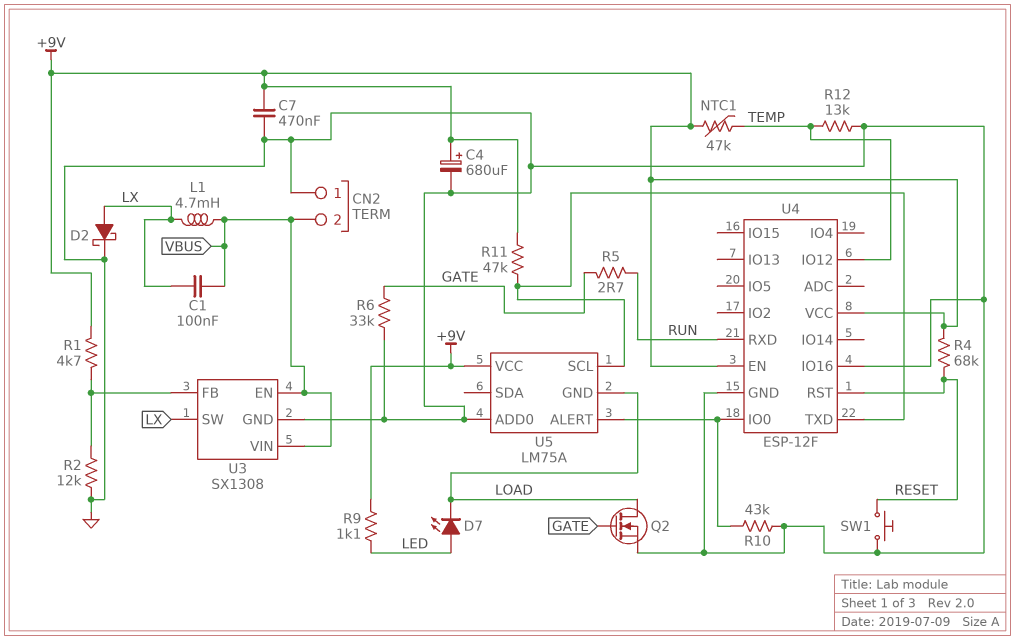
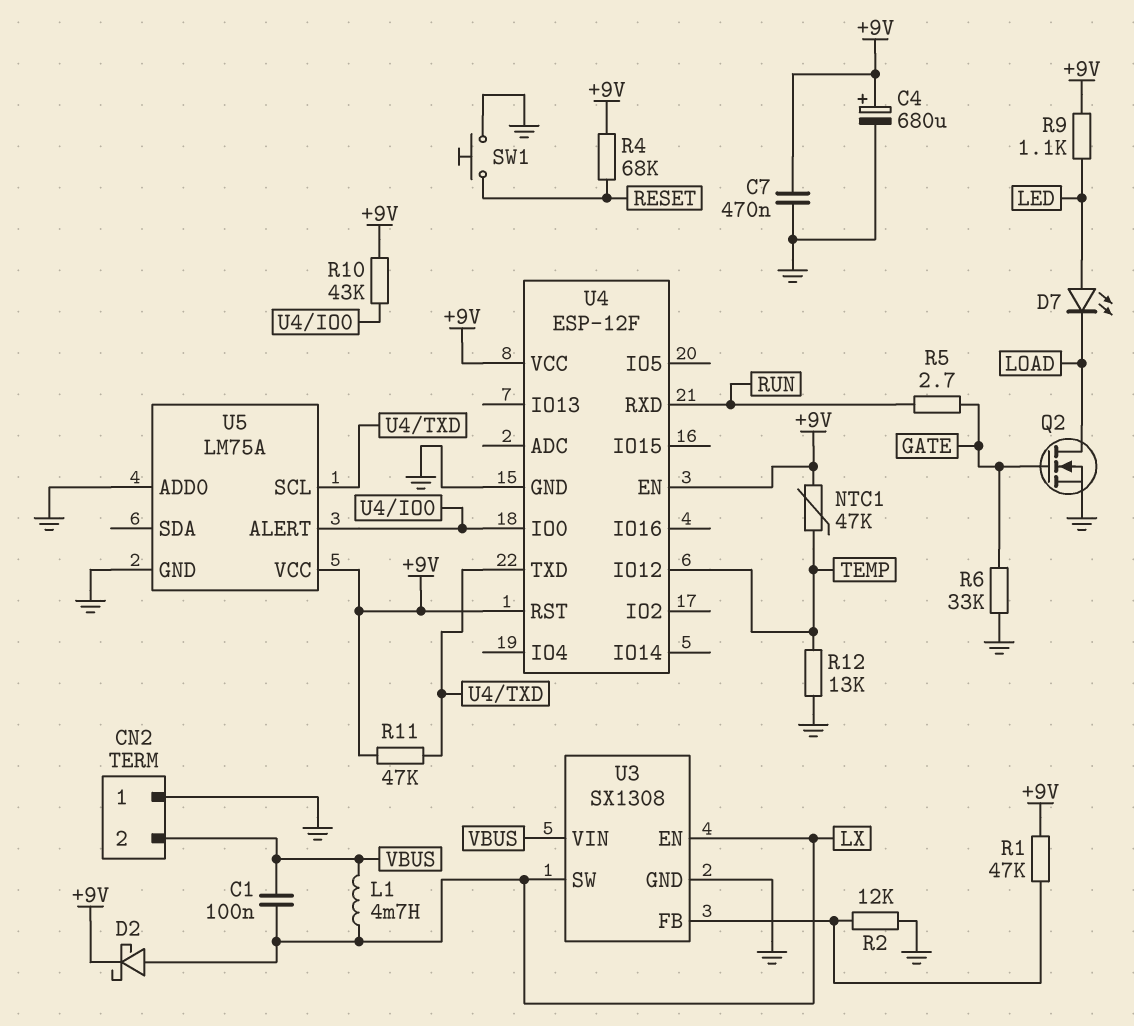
D2: schottky (A LX, K GND) -> schottky (A LX, K +9V)
R1: 4.7k (+9V, U3/FB) -> 47k (+9V, U3/FB)
R10: 43k (GND, U4/IO0) -> 43k (+9V, U4/IO0)
U3 pin EN: VBUS -> LX
U4 pin IO16: GND -> none
U4 pin RST: RESET -> +9V
U5 pin GND: LOAD -> GND

